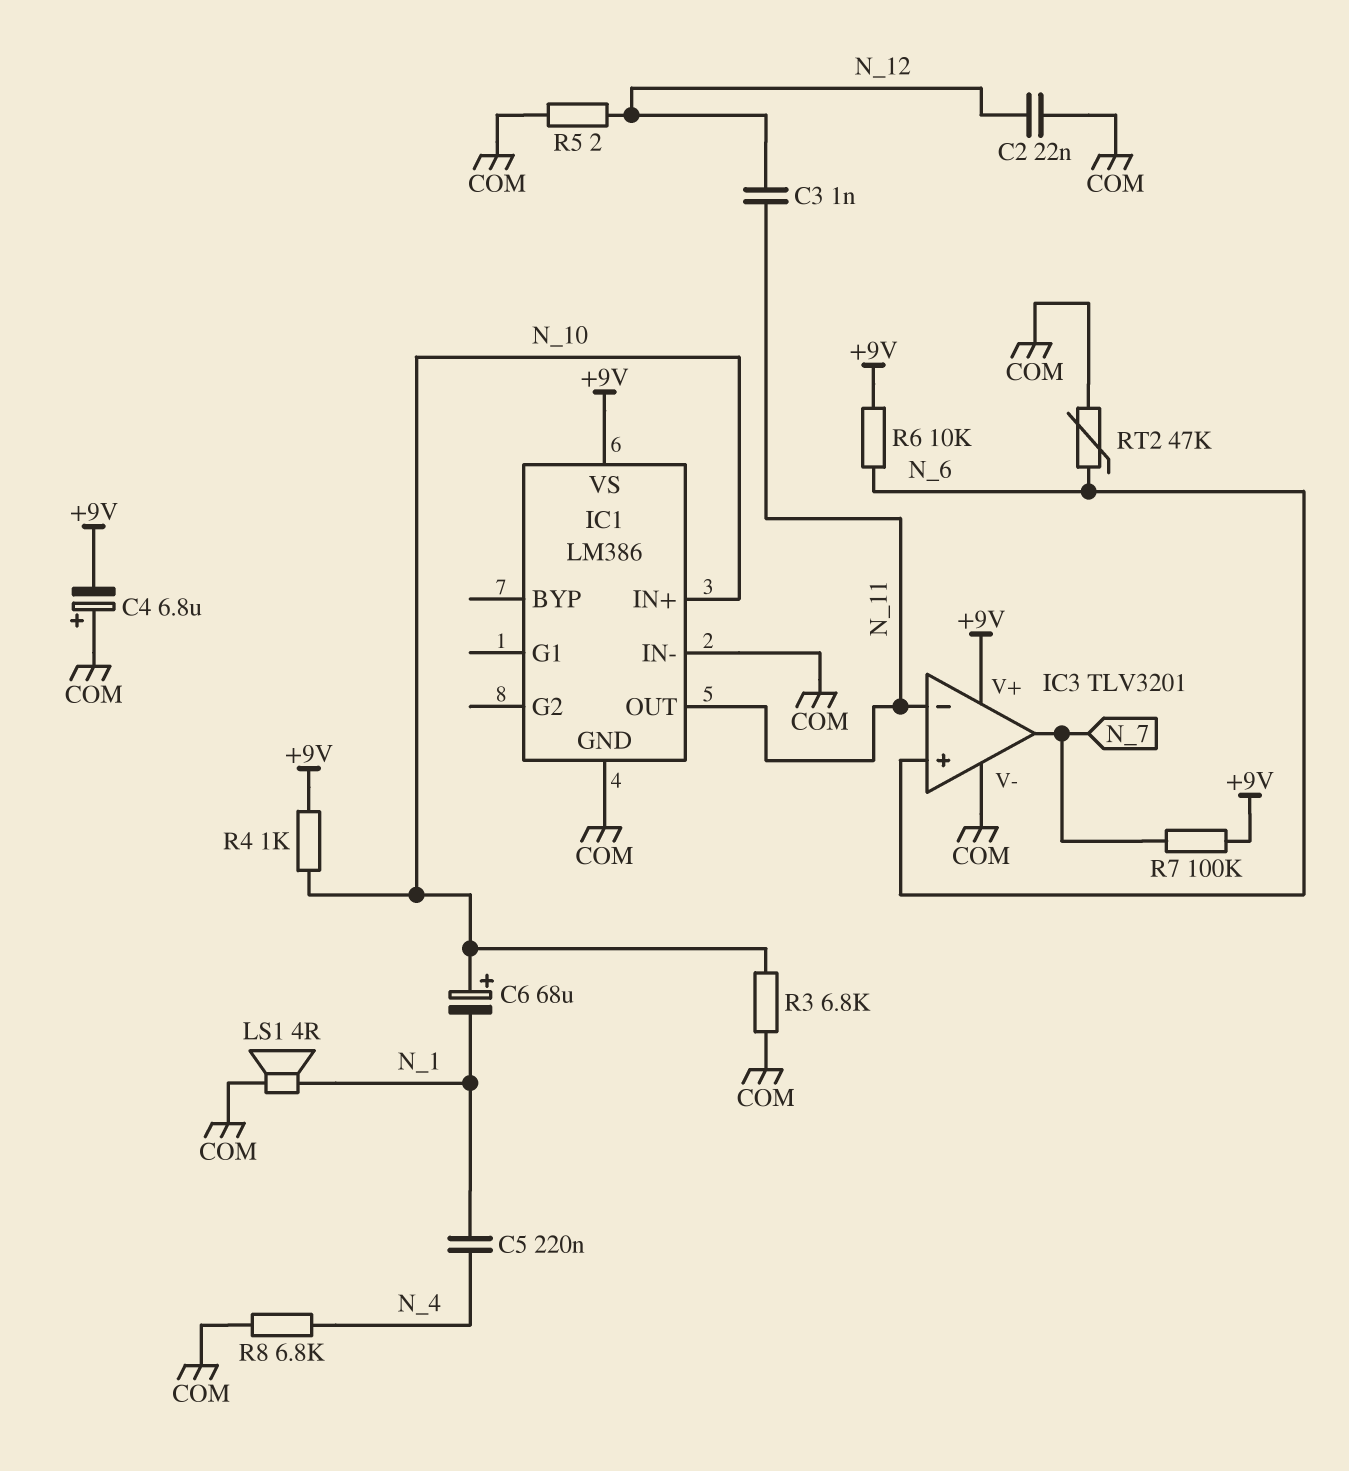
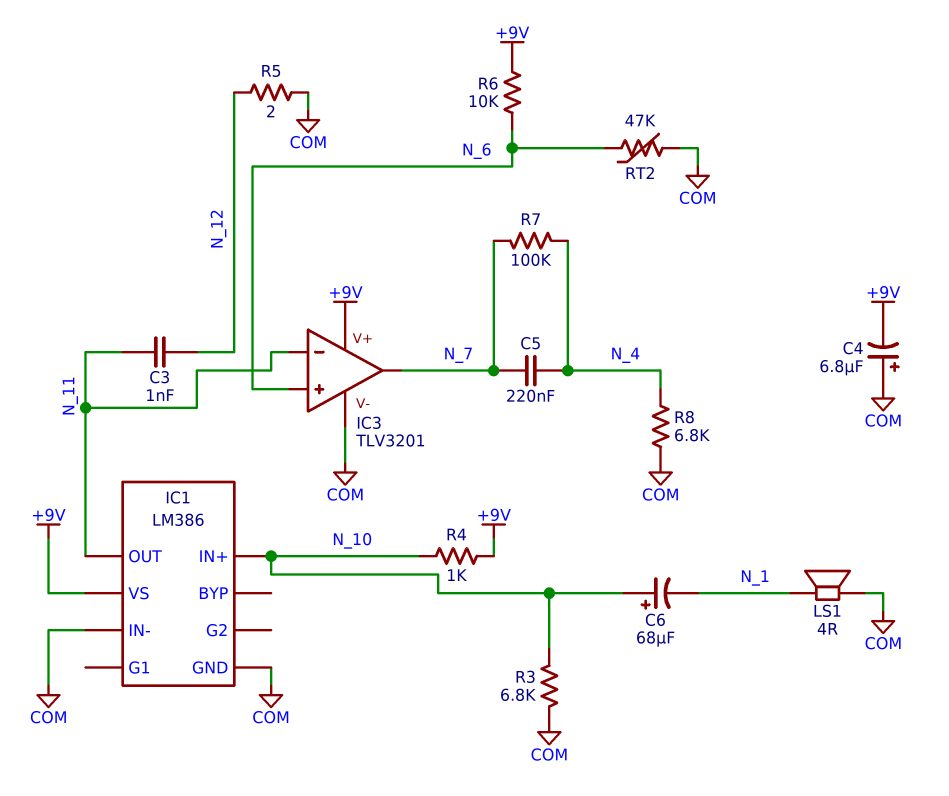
C2: 22nF (COM, N_12) -> none
C5: 220nF (N_1, N_4) -> 220nF (N_4, N_7)
R7: 100k (+9V, N_7) -> 100k (N_4, N_7)

